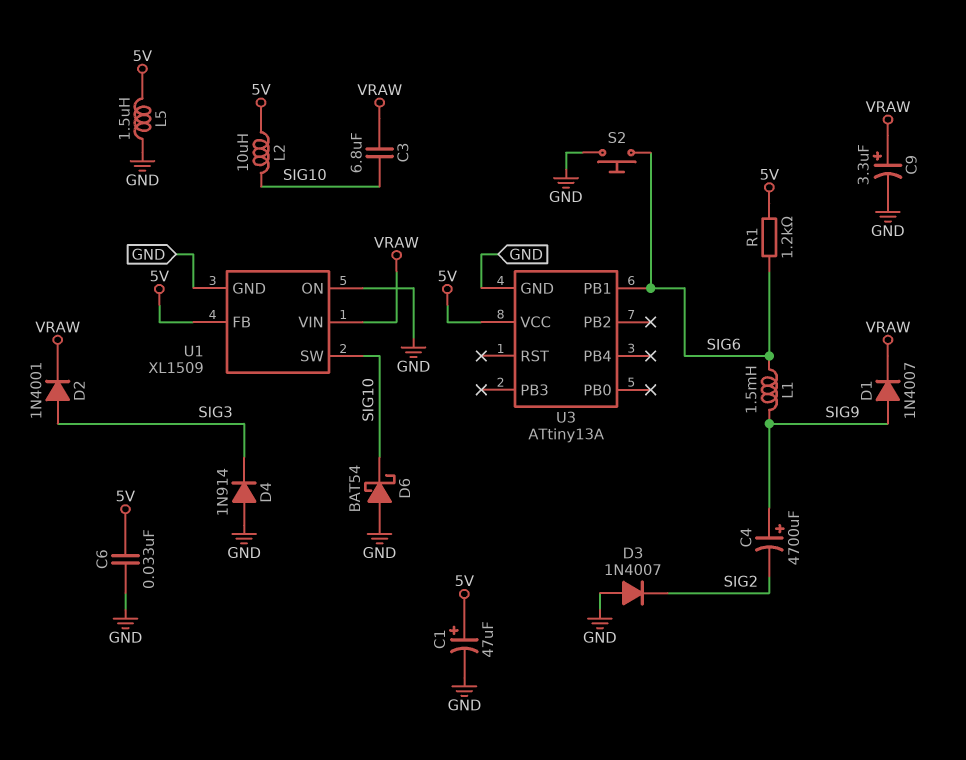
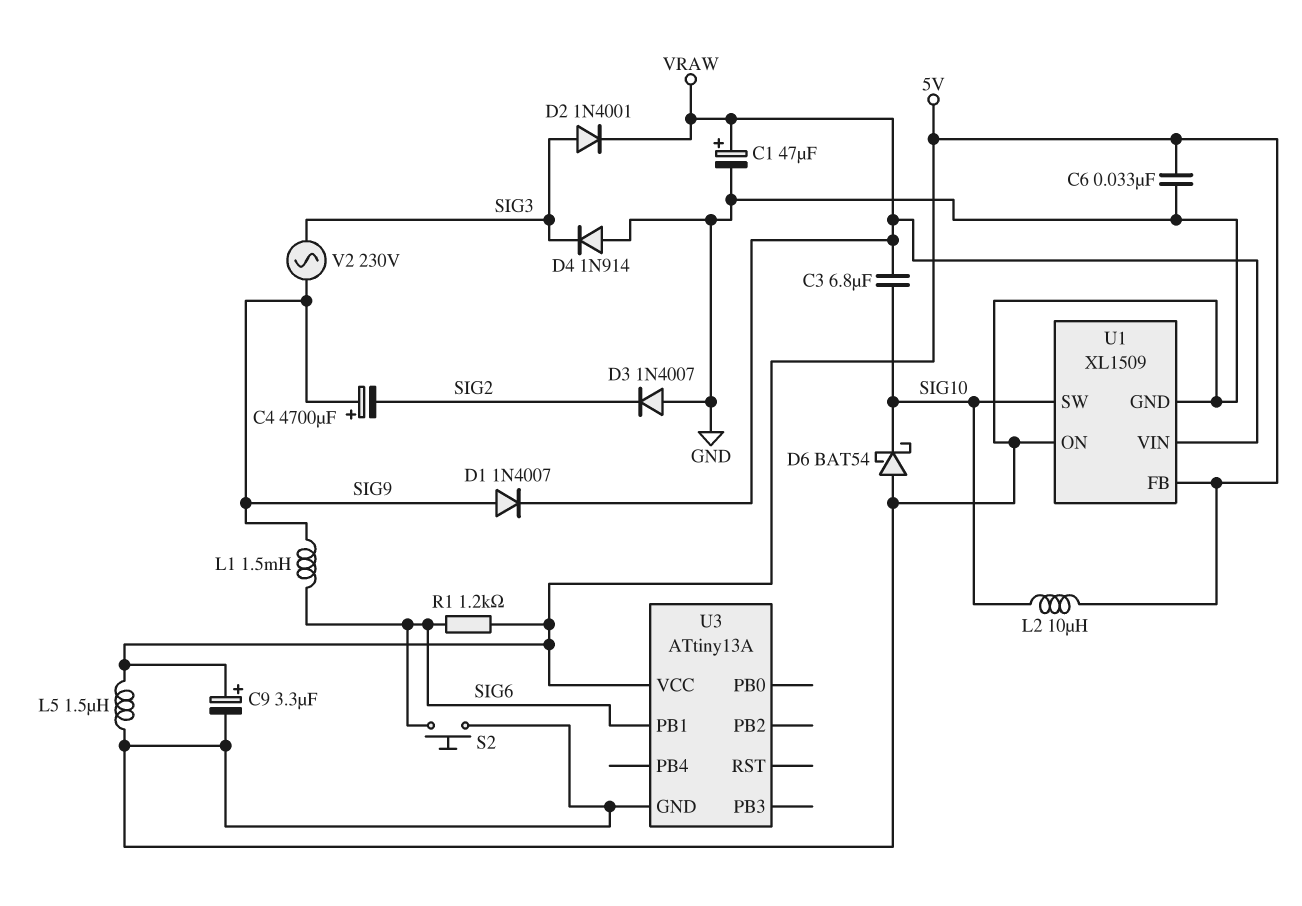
C1: 47uF (plus 5V, minus GND) -> 47uF (plus VRAW, minus GND)
C9: 3.3uF (plus VRAW, minus GND) -> 3.3uF (plus 5V, minus GND)
V2: none -> AC 230V (SIG3, SIG9)

